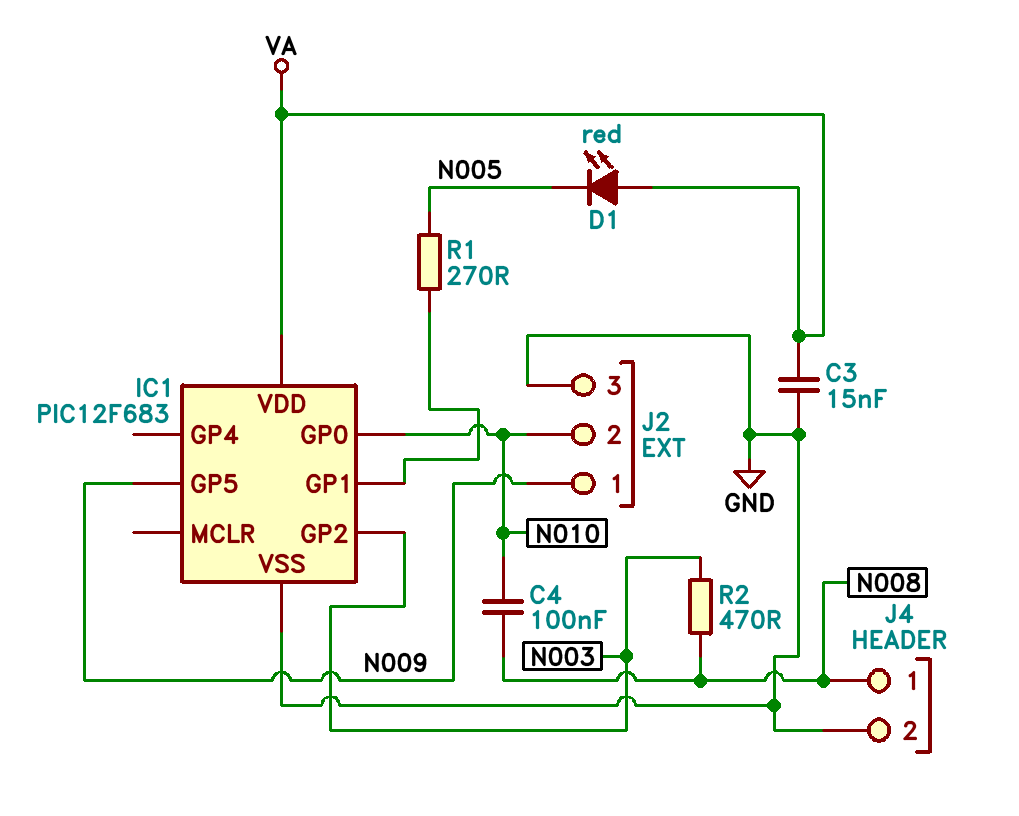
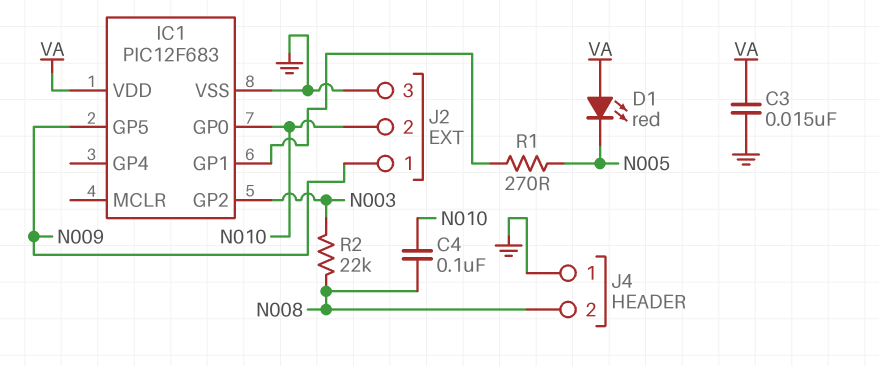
J4 pin 1: N008 -> GND
J4 pin 2: GND -> N008
R2: 470 (N003, N008) -> 22k (N003, N008)

